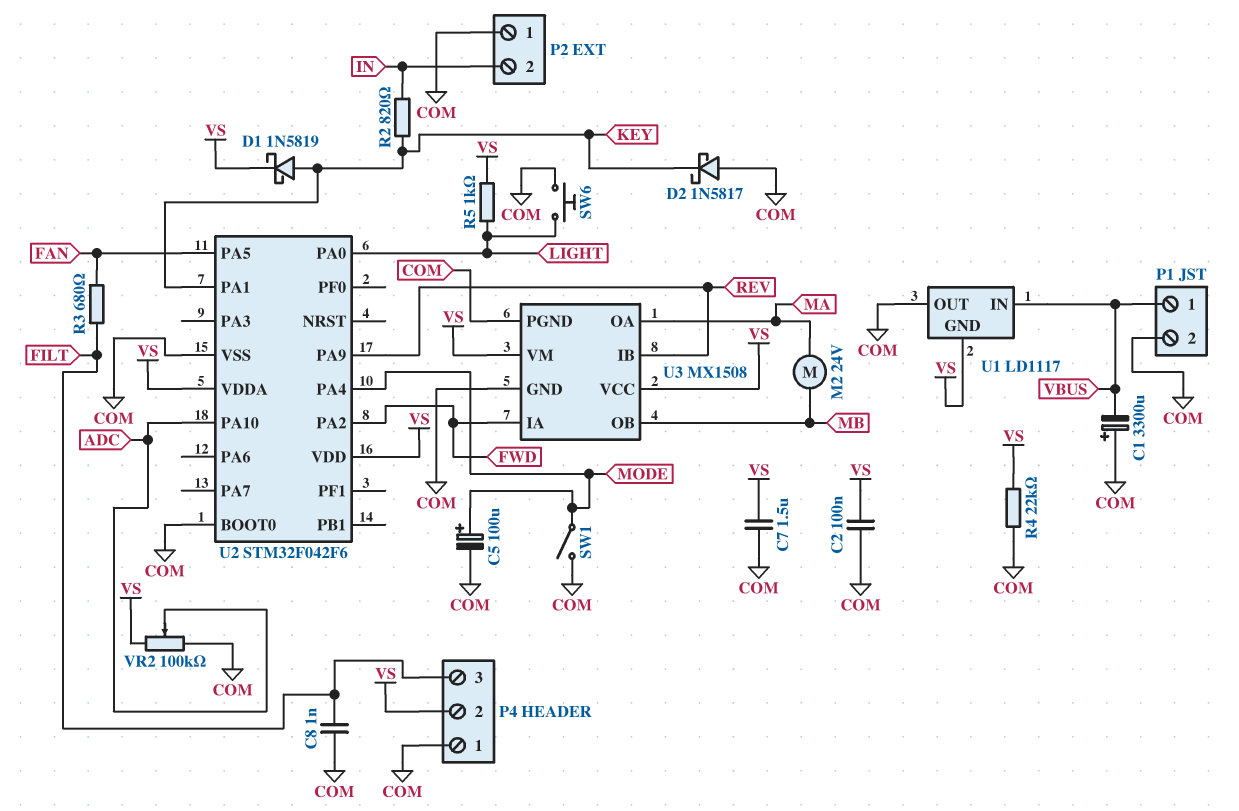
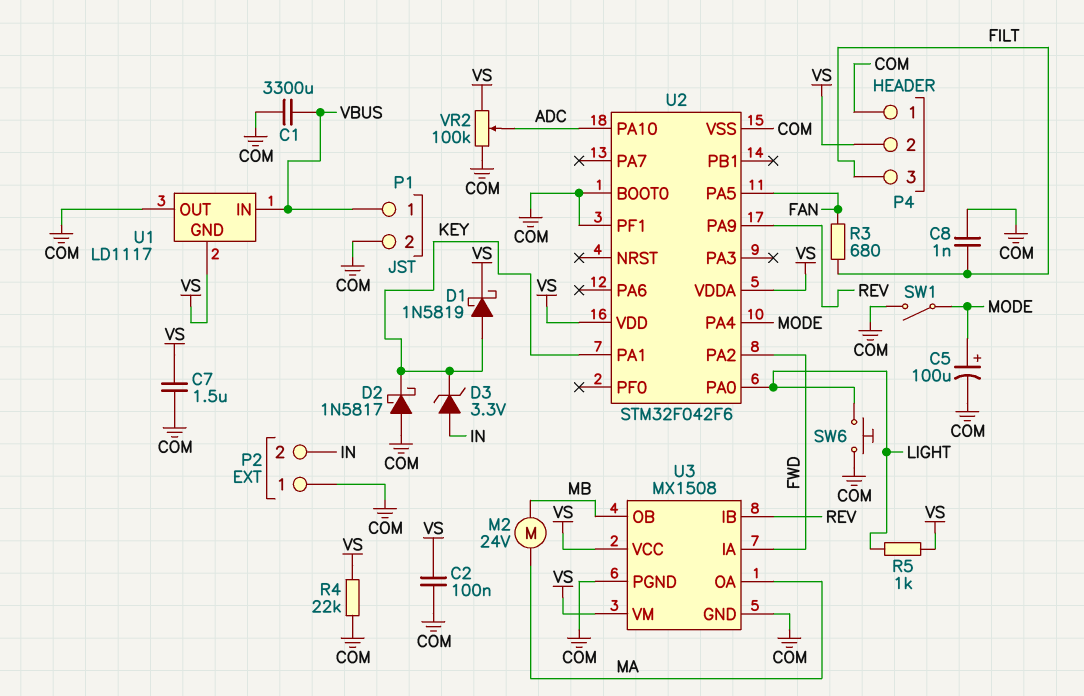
C1: 3300uF (plus COM, minus VBUS) -> 3300uF (COM, VBUS)
D3: none -> zener 3.3V (A IN, K KEY)
R2: 820 (IN, KEY) -> none
U2 pin PF1: none -> COM

